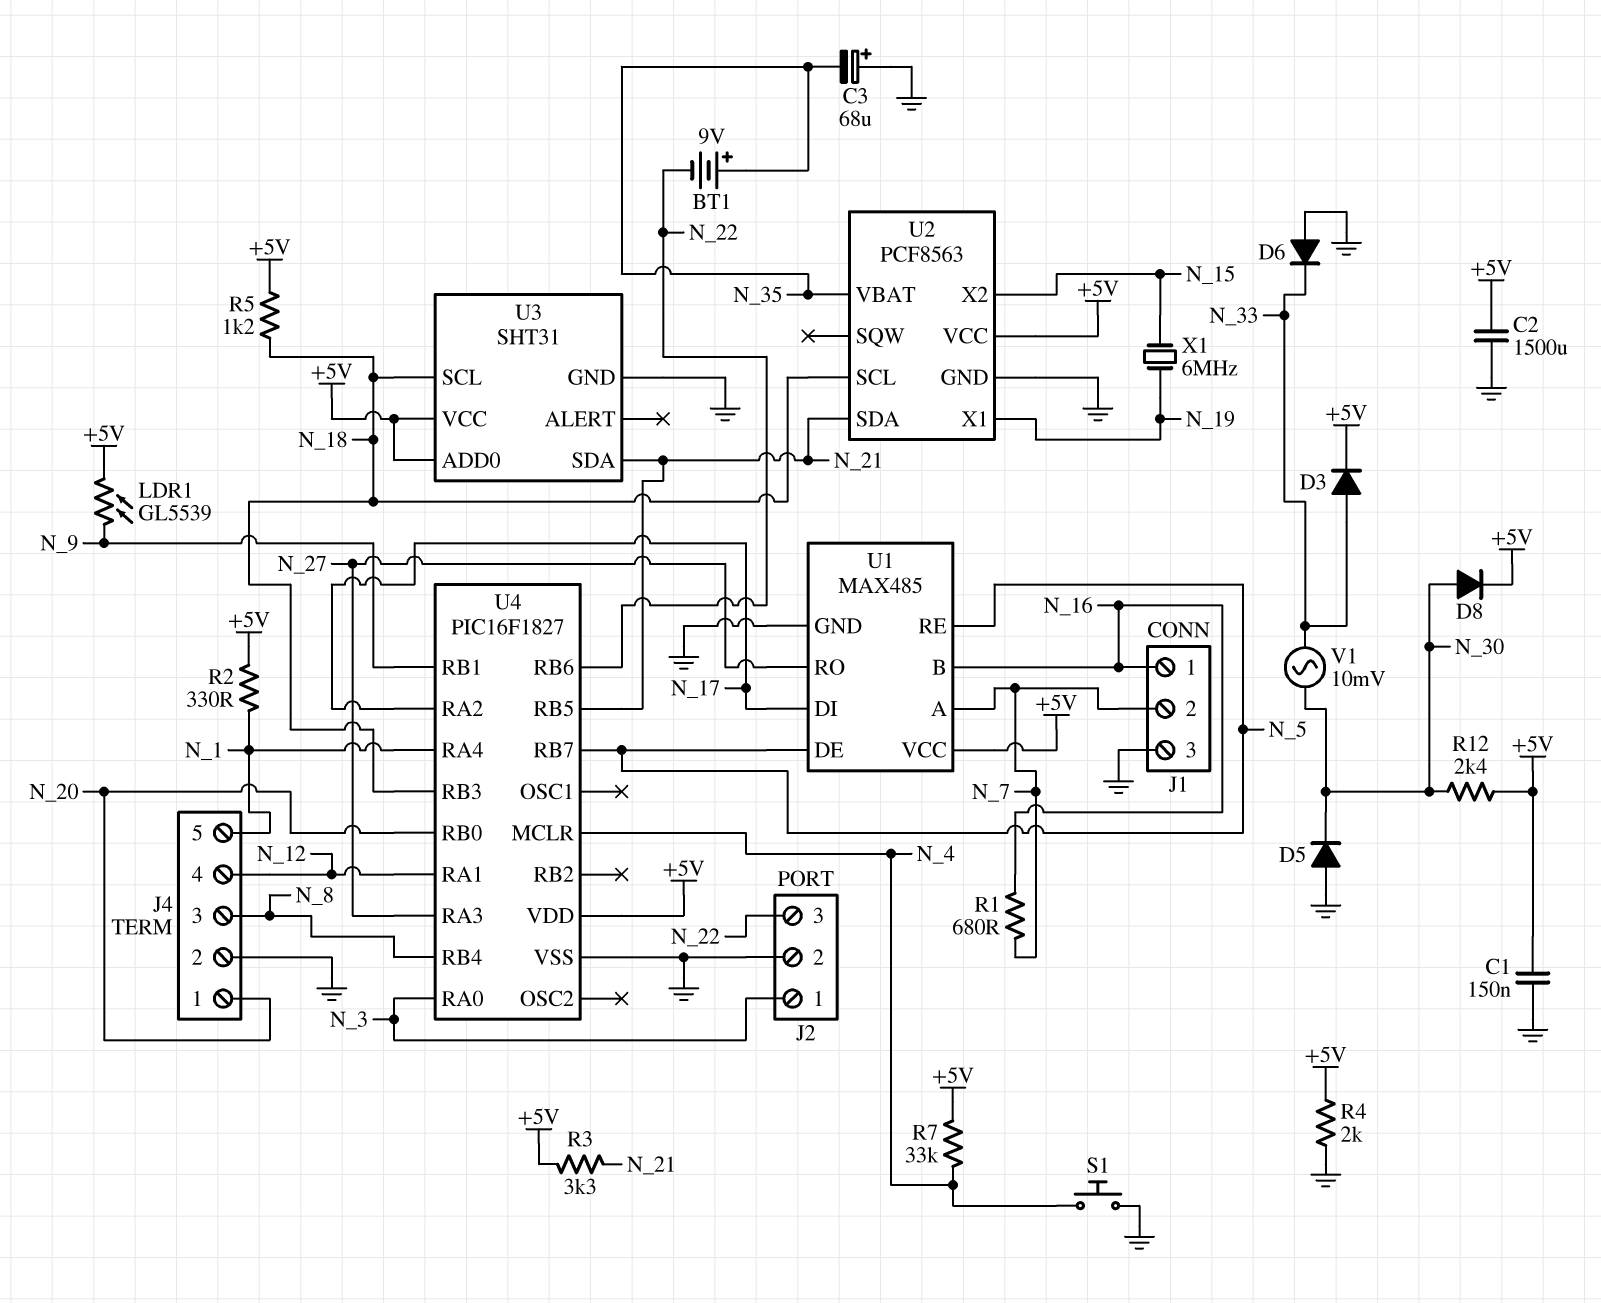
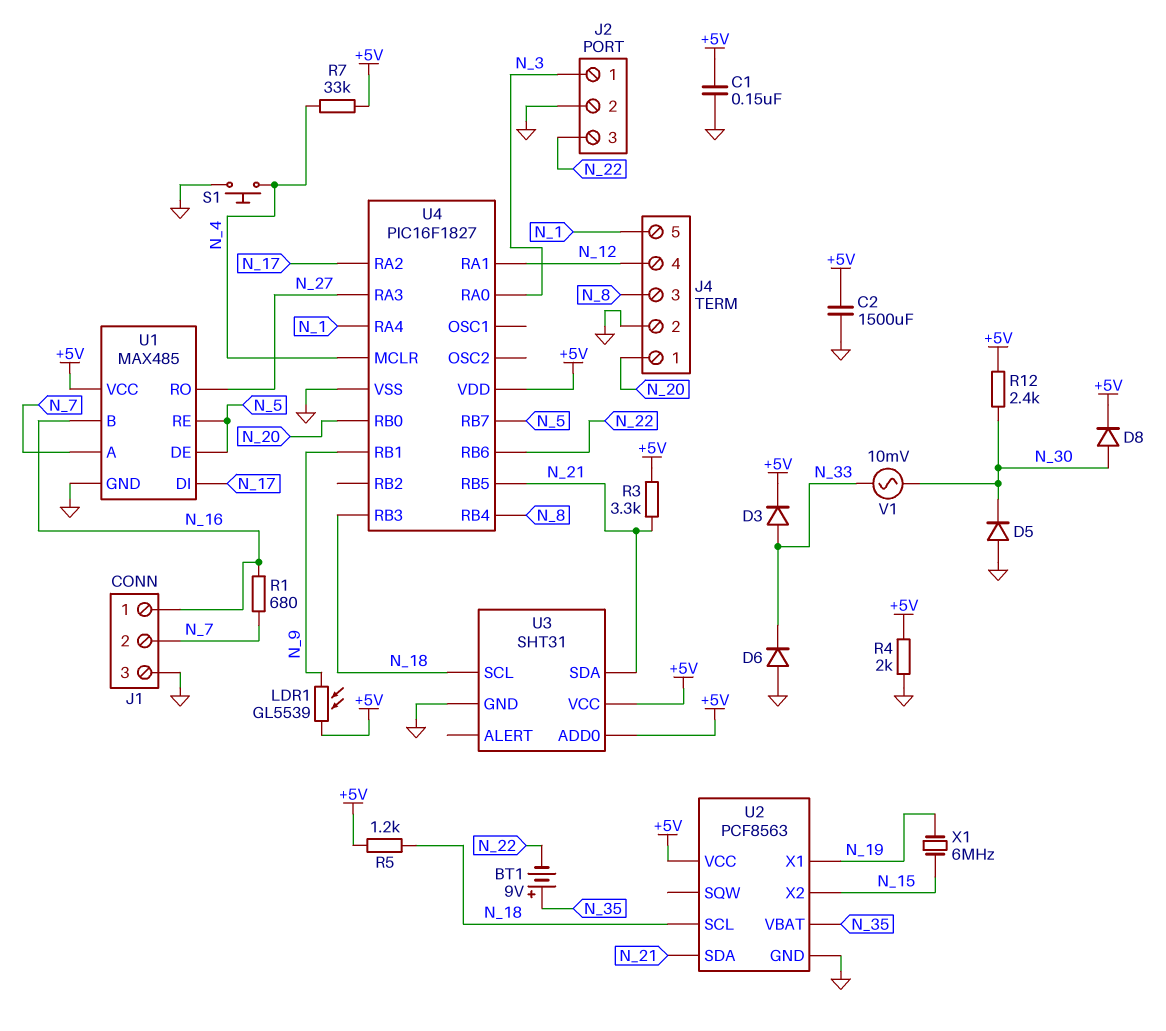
C3: 68uF (plus GND, minus N_35) -> none
R2: 330 (+5V, N_1) -> none

